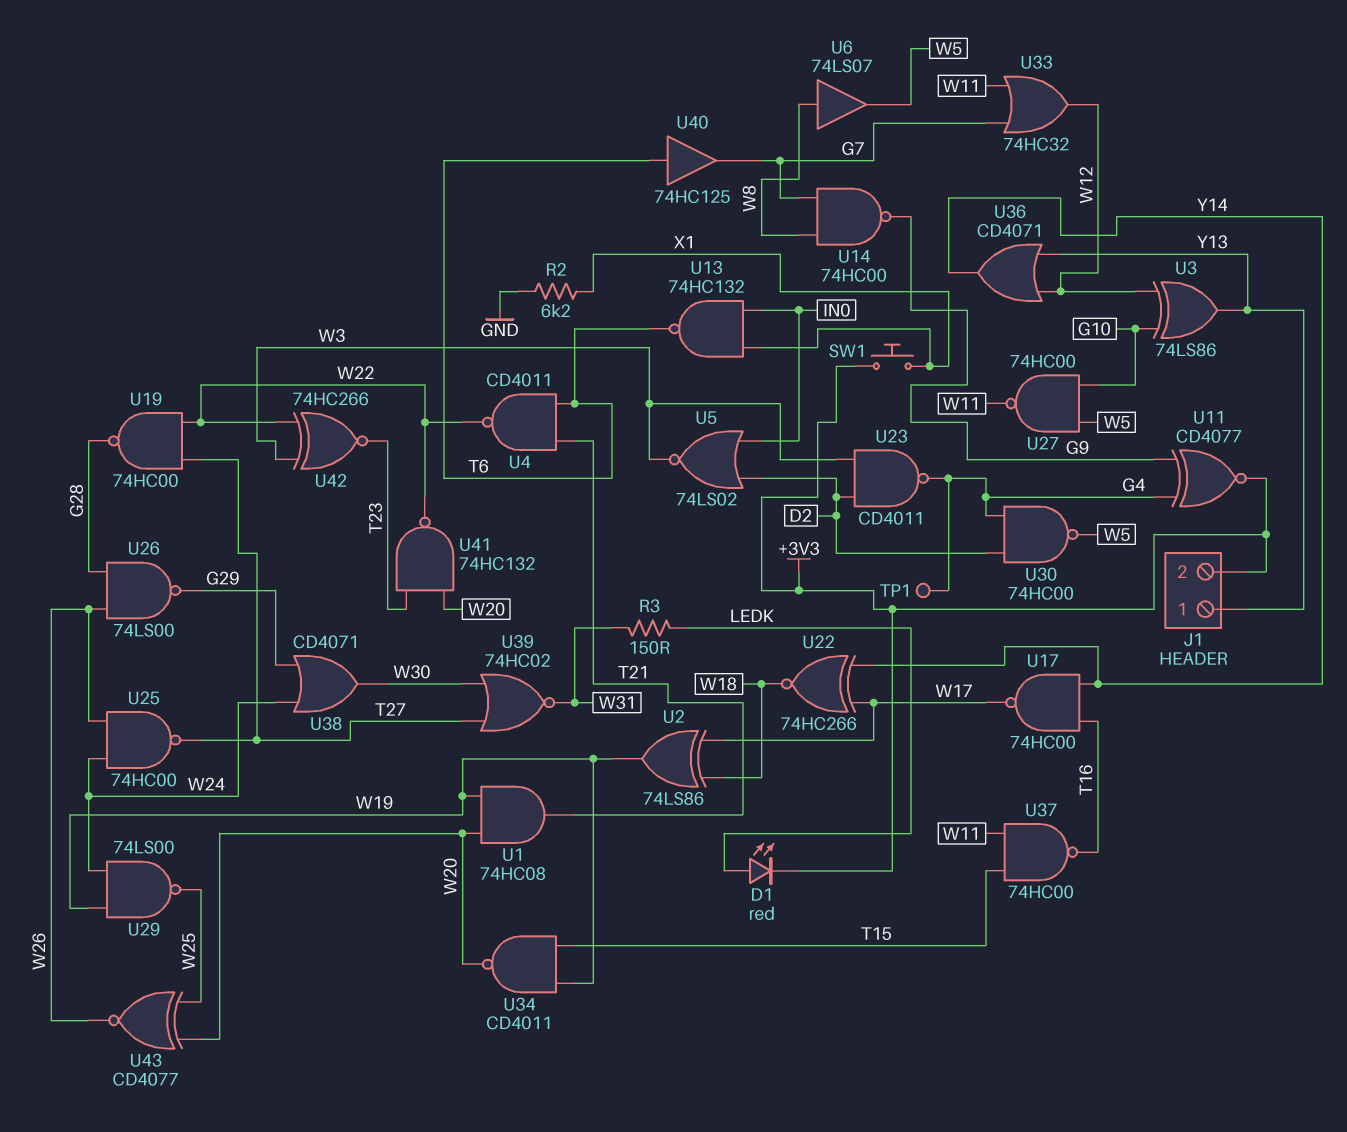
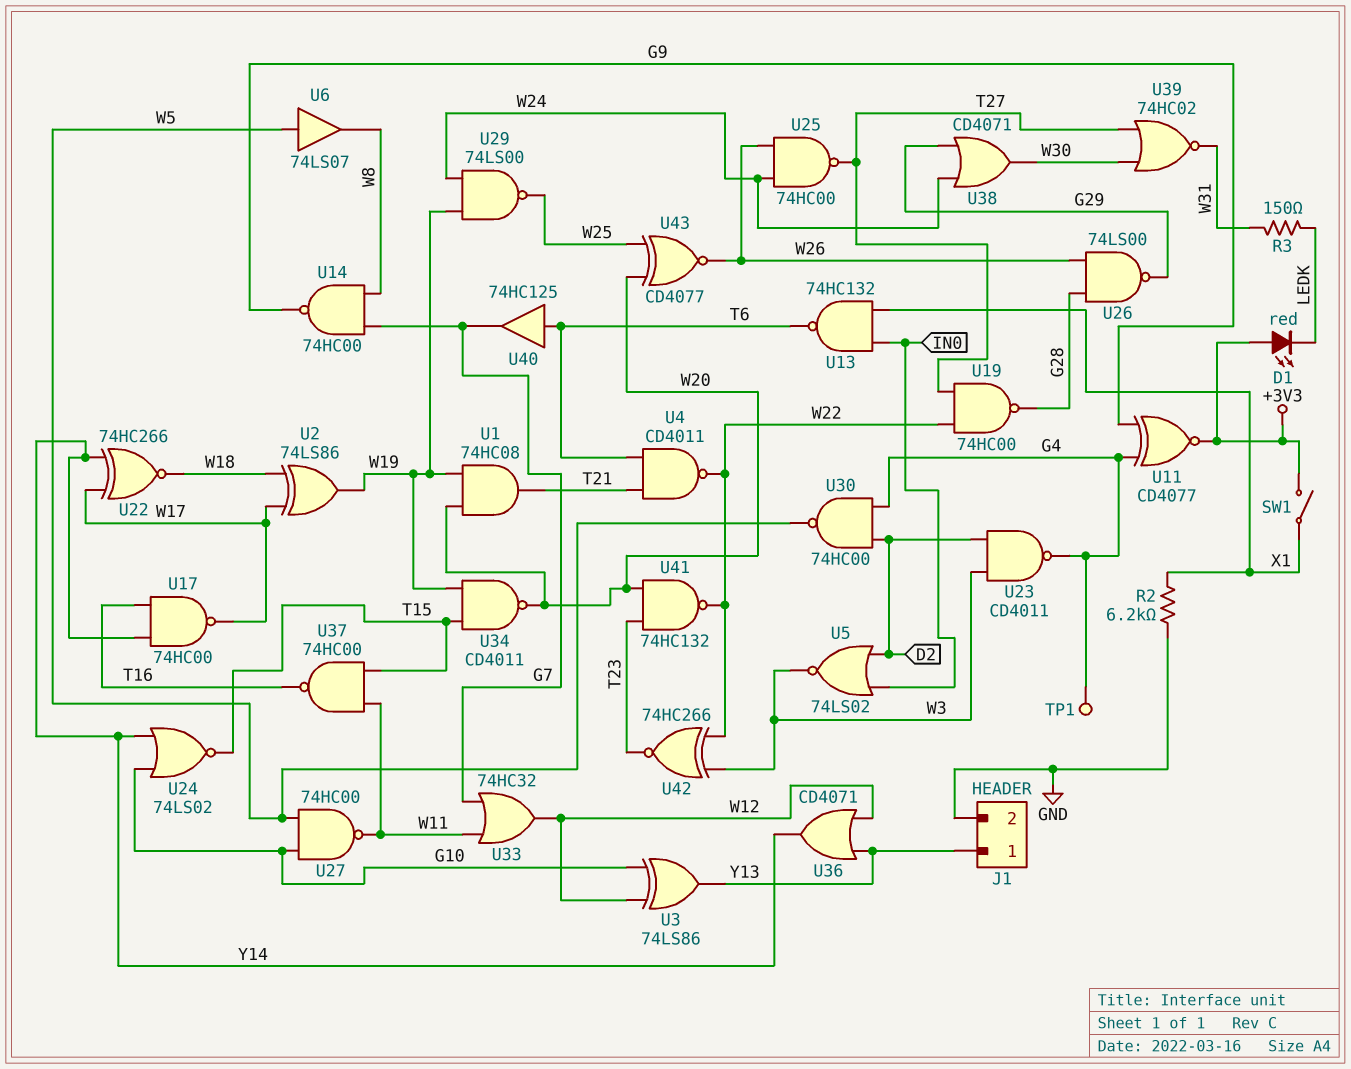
D1: LED red (A LEDK, K +3V3) -> LED red (A +3V3, K LEDK)
J1 pin 2: +3V3 -> GND
SW1: button (+3V3, X1) -> switch (+3V3, X1)
U6: buffer 74LS07 (in W8, out W5) -> buffer 74LS07 (in W5, out W8)
U24: none -> NOR 74LS02 (in G10, in Y14, out T15)

